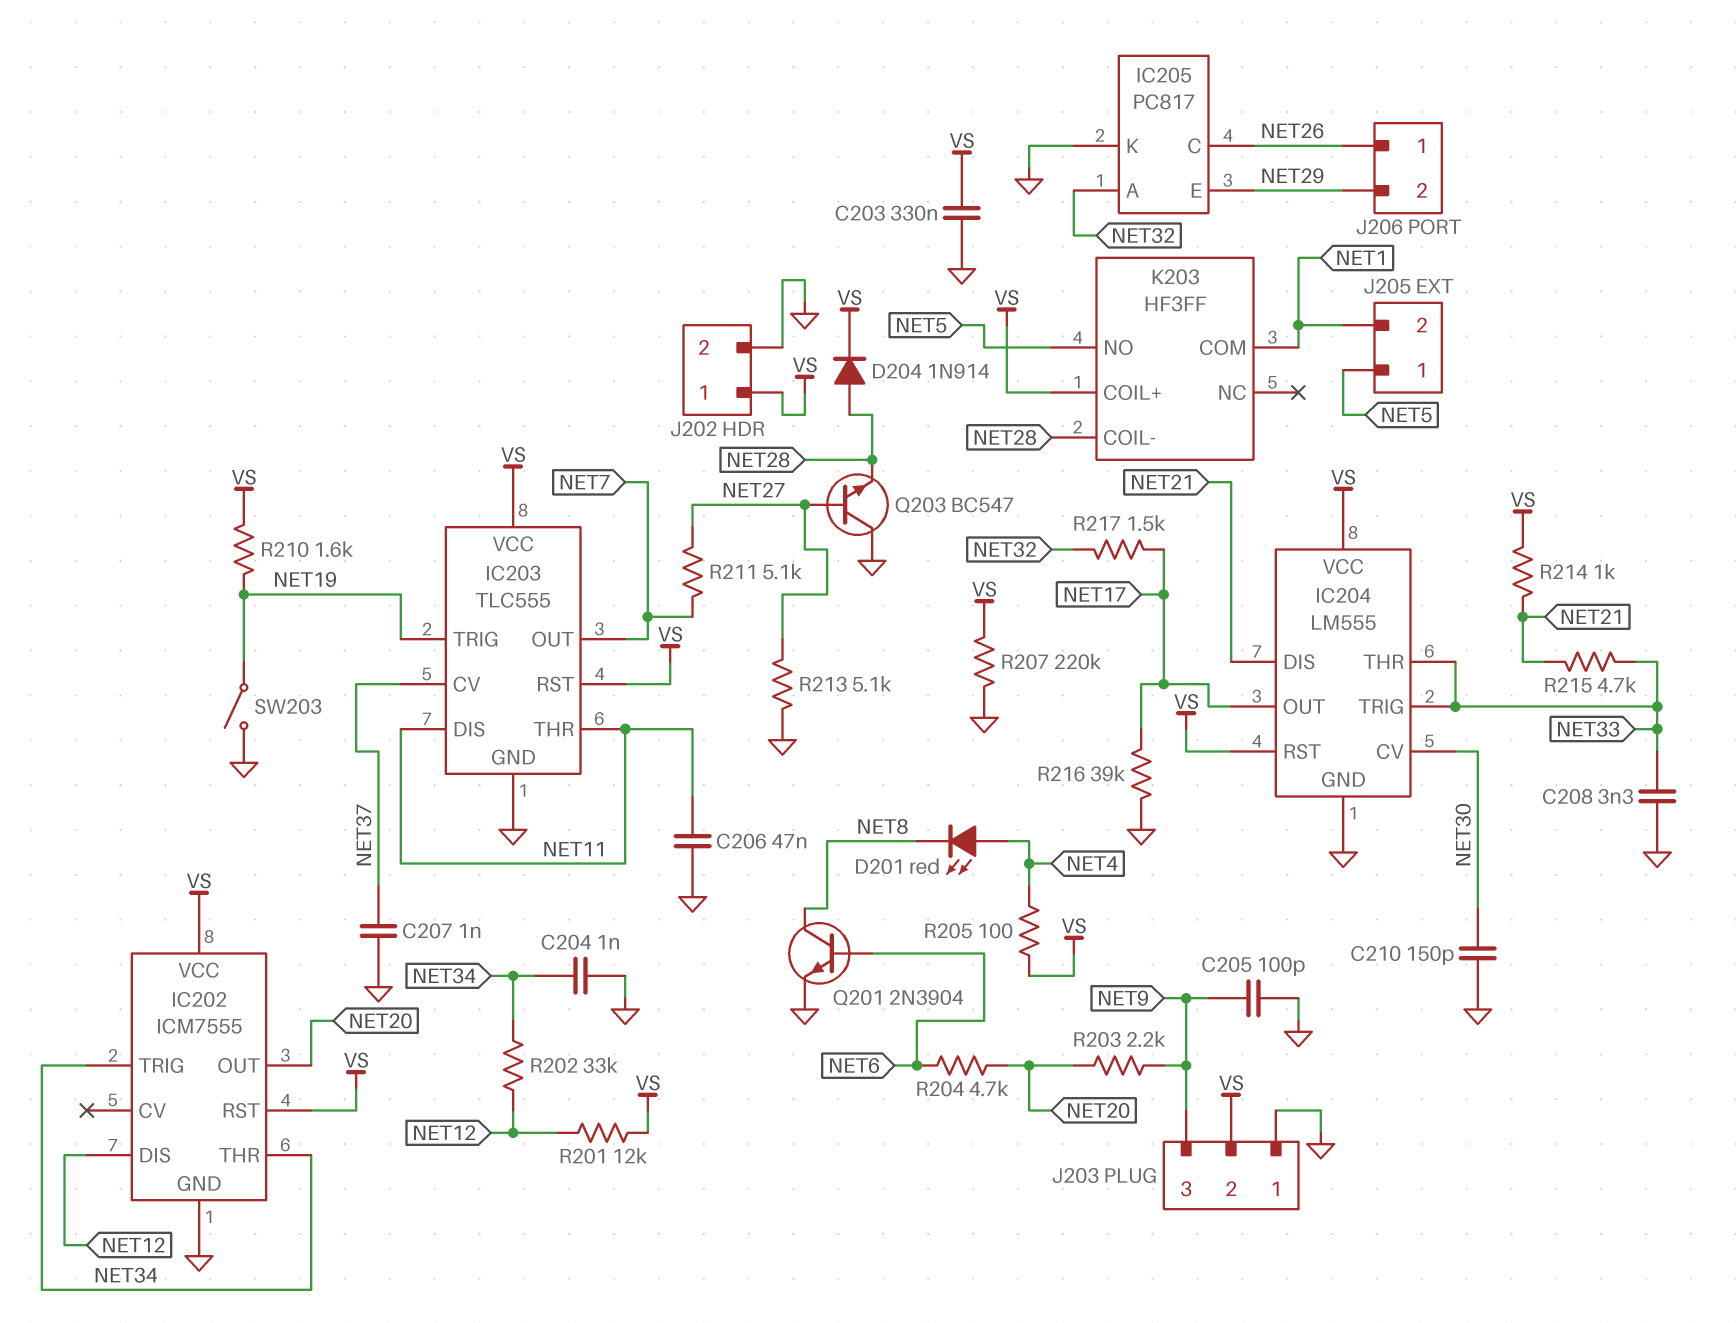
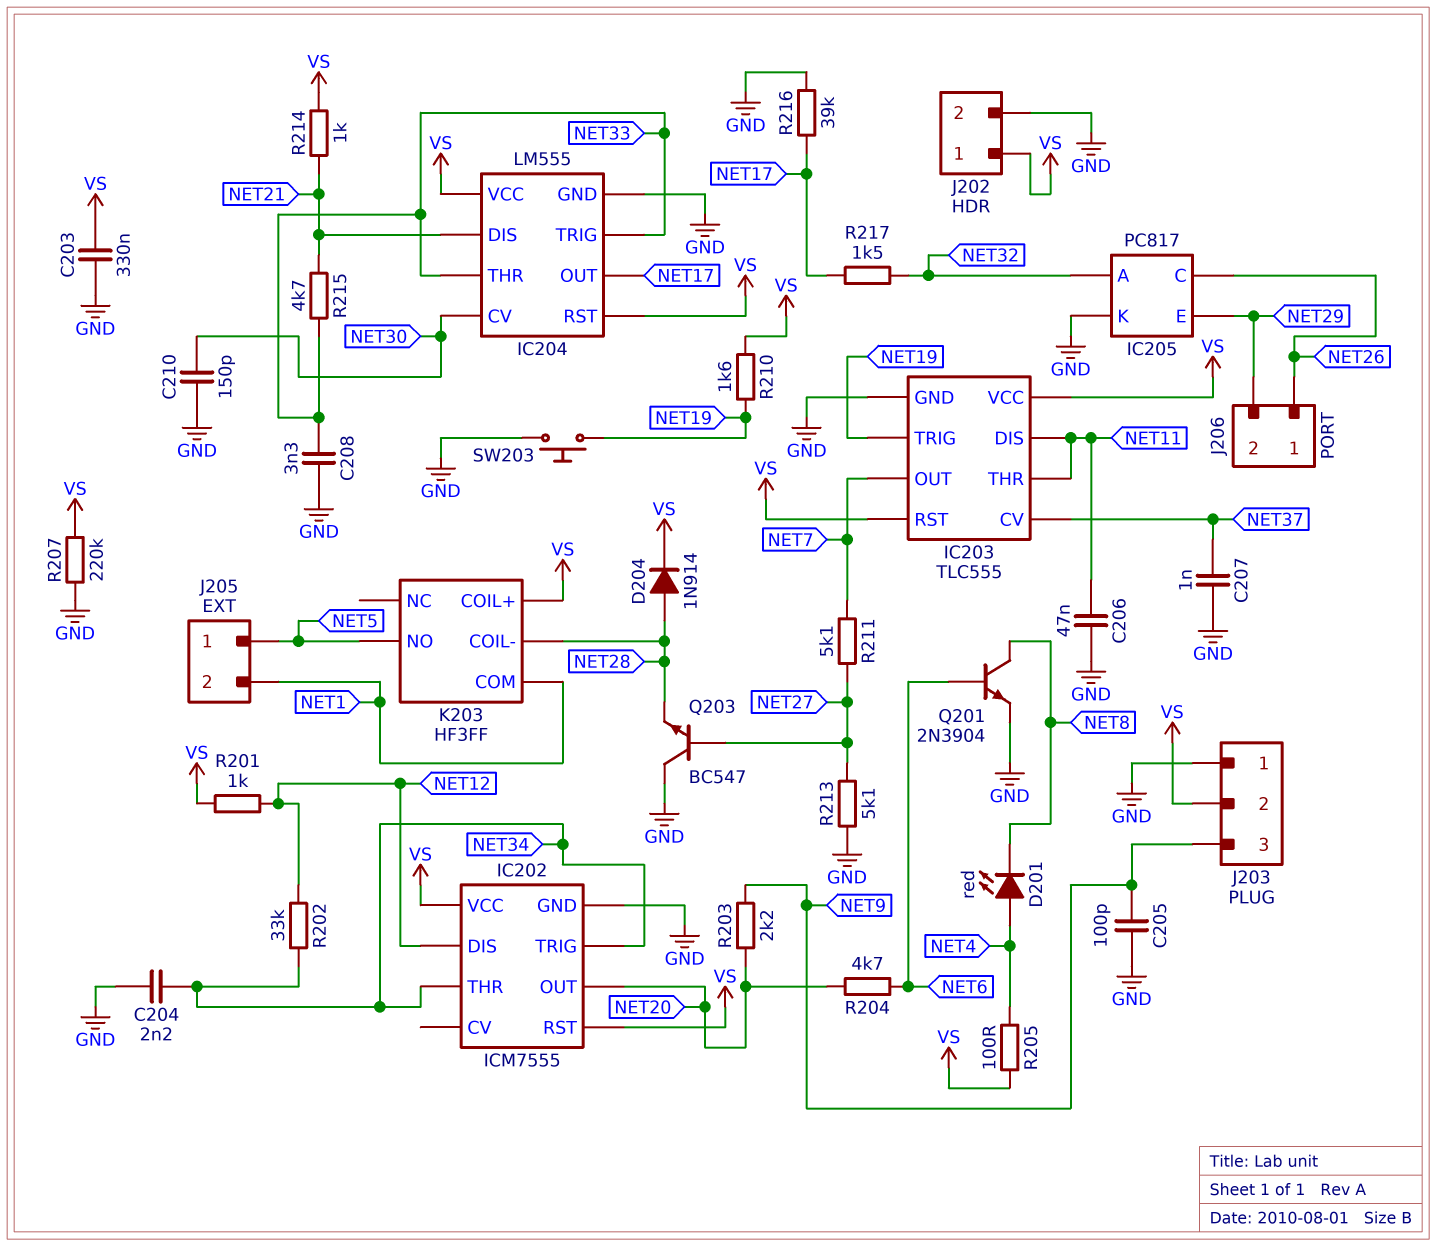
C204: 1nF (GND, NET34) -> 2.2nF (GND, NET34)
R201: 12k (NET12, VS) -> 1k (NET12, VS)
SW203: switch (GND, NET19) -> button (GND, NET19)

